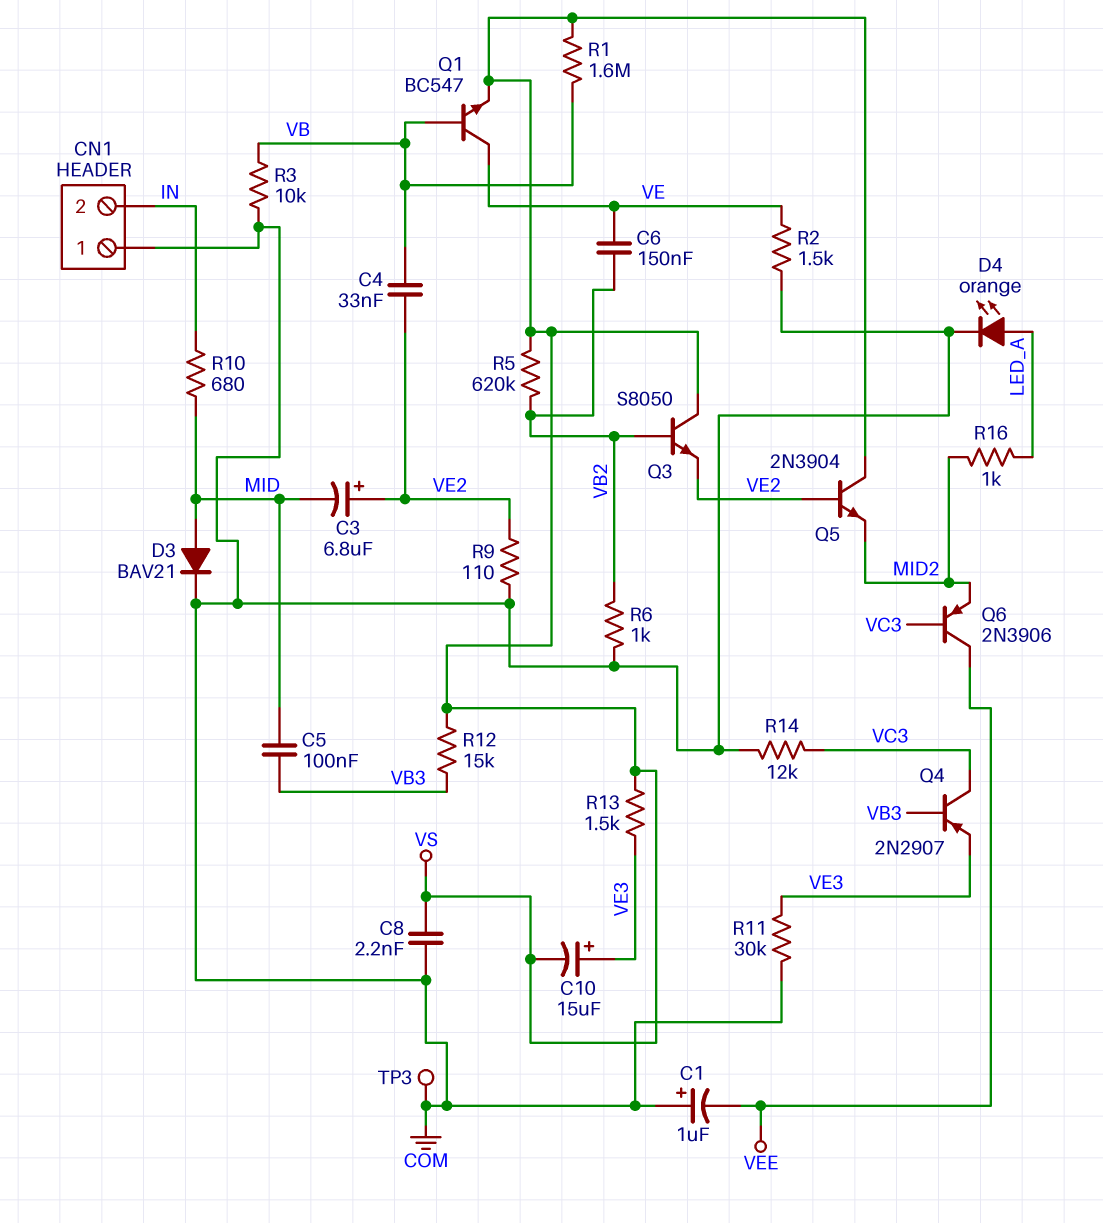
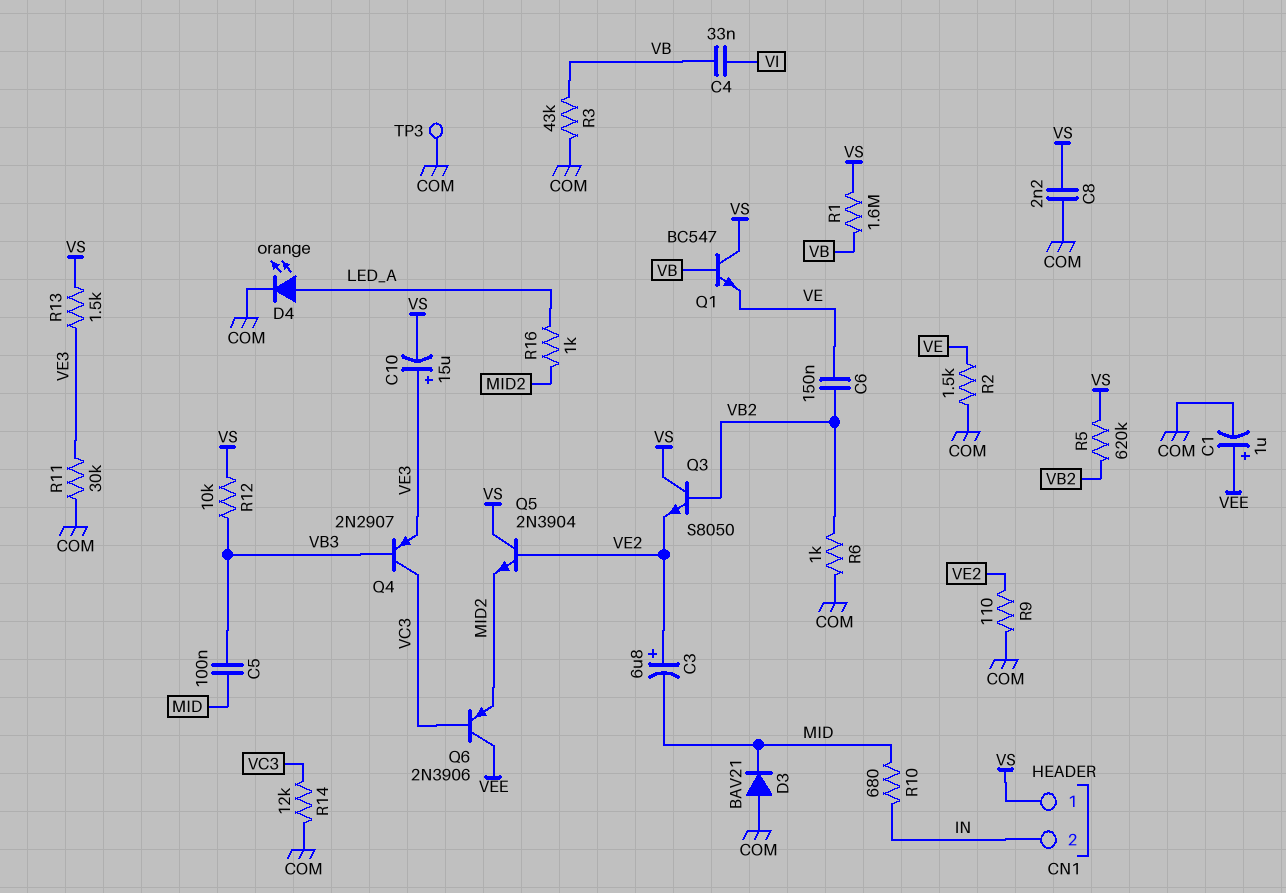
C1: 1uF (plus COM, minus VEE) -> 1uF (plus VEE, minus COM)
C4: 33nF (VB, VE2) -> 33nF (VB, VI)
CN1 pin 1: COM -> VS
D3: diode BAV21 (A MID, K COM) -> diode BAV21 (A COM, K MID)
Q1: NPN BC547 (B VB, C VE, E VS) -> NPN BC547 (B VB, C VS, E VE)
R3: 10k (COM, VB) -> 43k (COM, VB)
R12: 15k (VB3, VS) -> 10k (VB3, VS)

